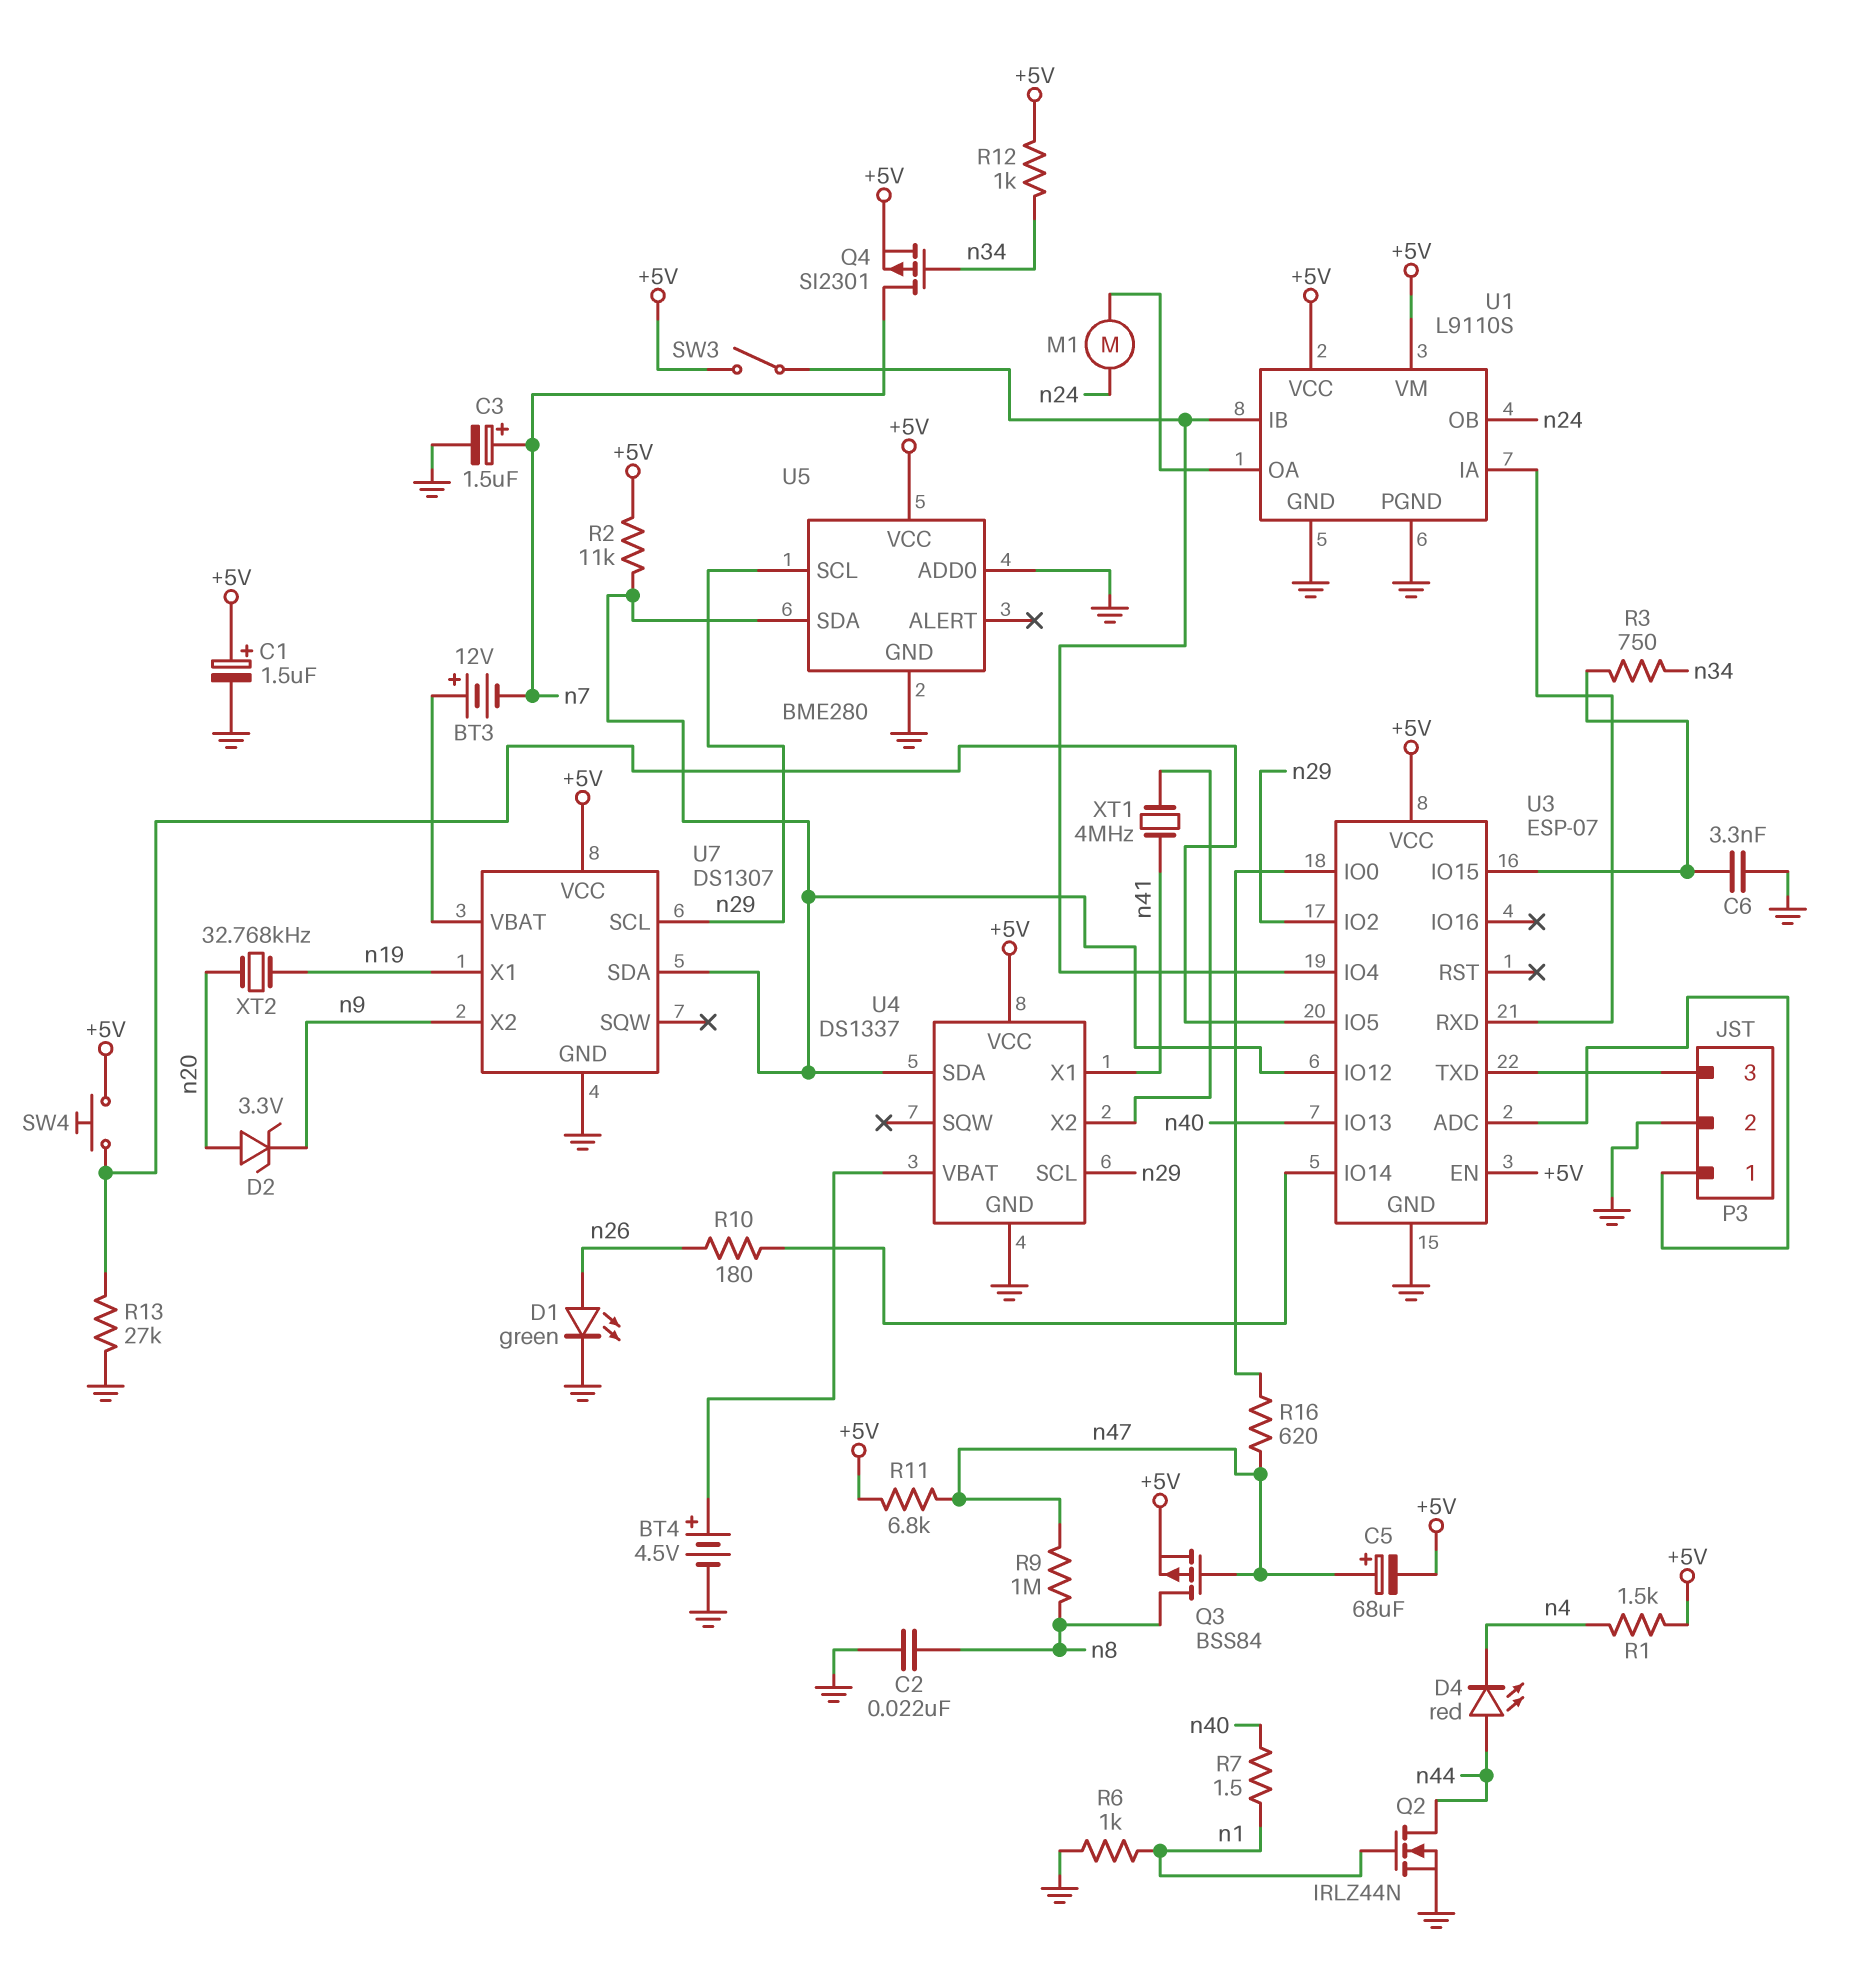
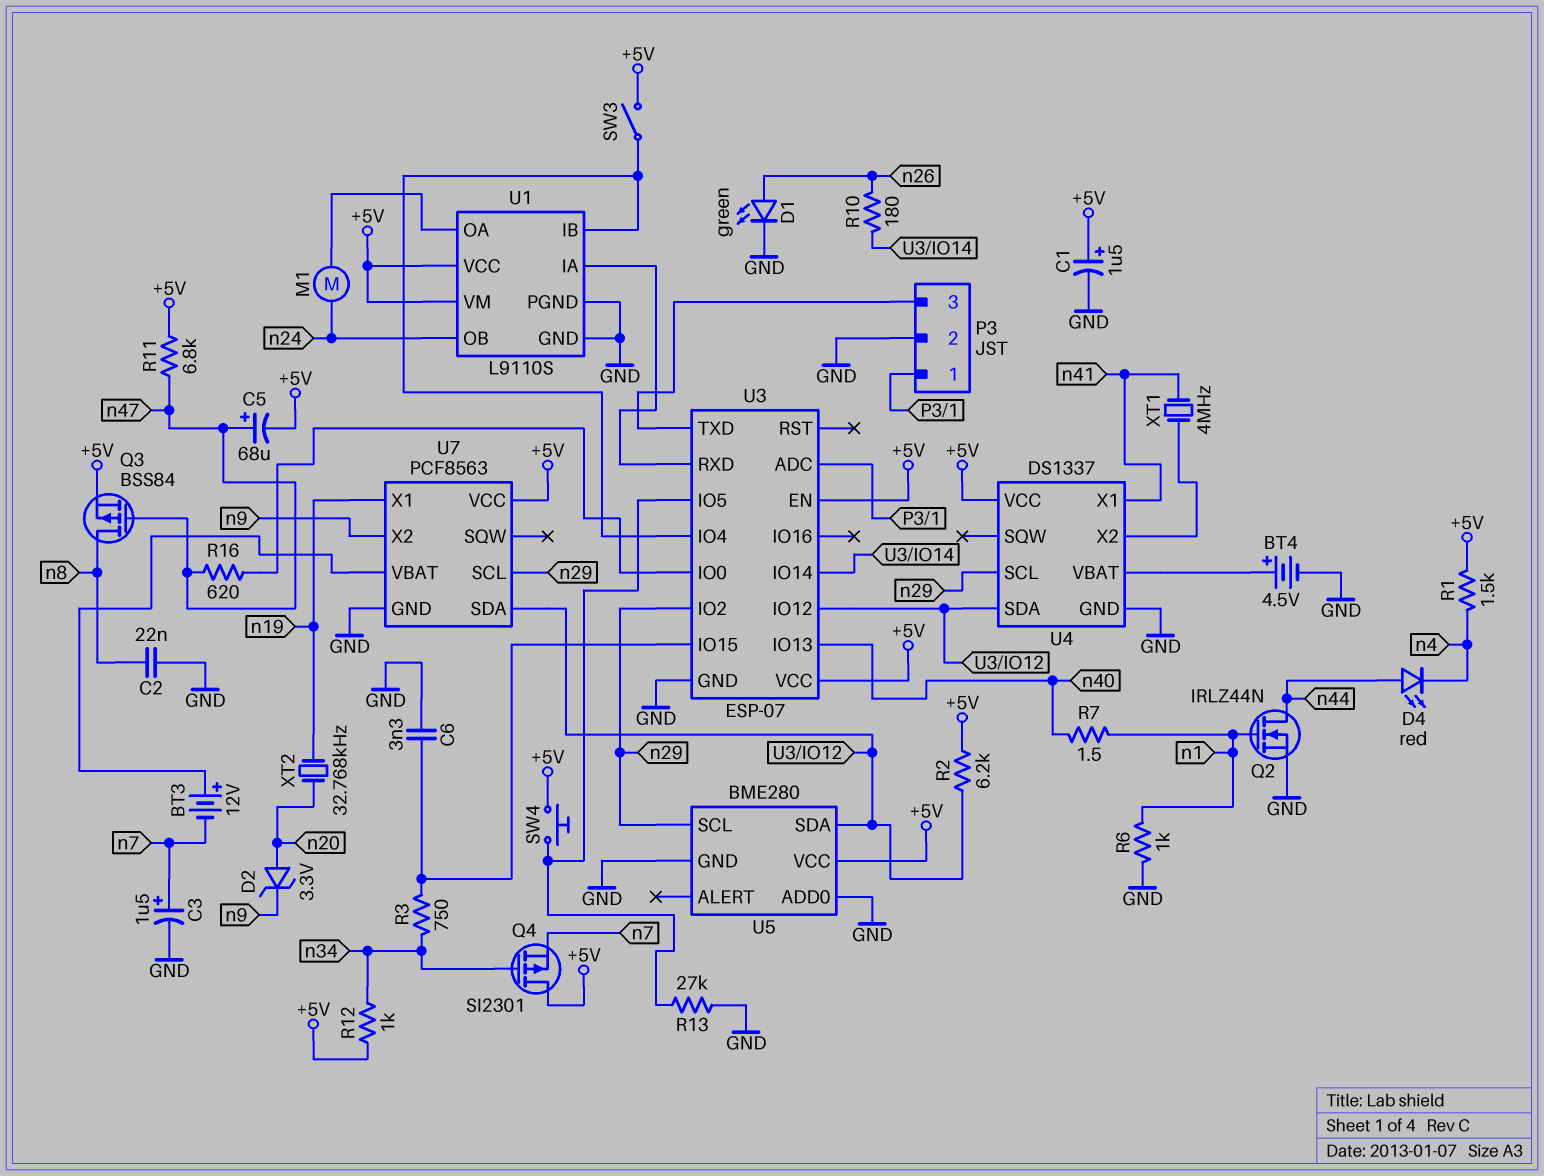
Q4: PMOS SI2301 (G n34, D n7, S +5V) -> PMOS SI2301 (G n34, D +5V, S n7)
R2: 11k (+5V, U3/IO12) -> 6.2k (+5V, U3/IO12)
R9: 1M (n8, n47) -> none
U7: DS1307 -> PCF8563

